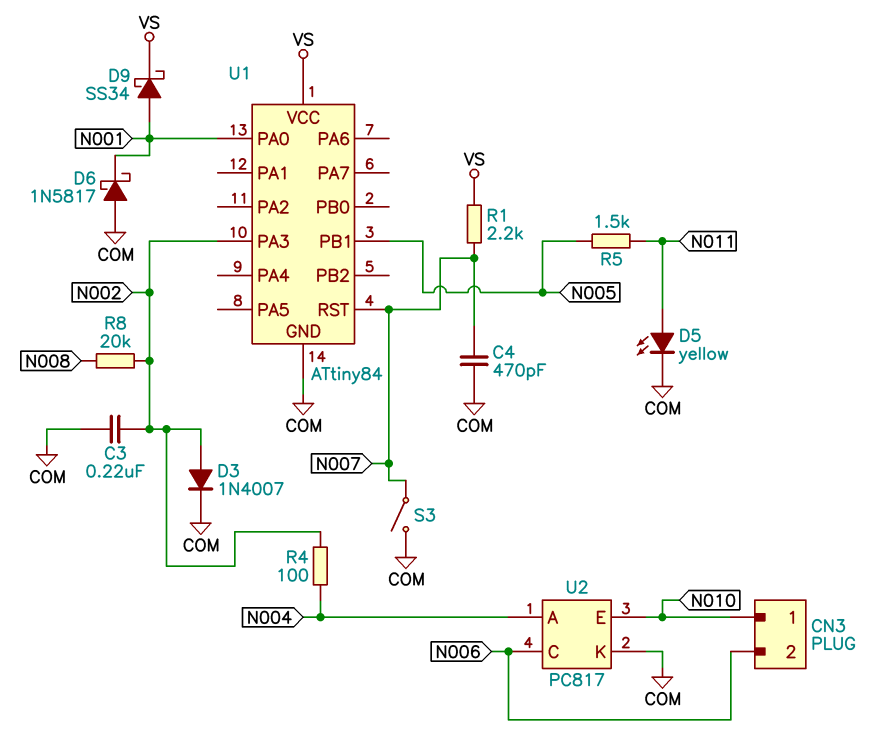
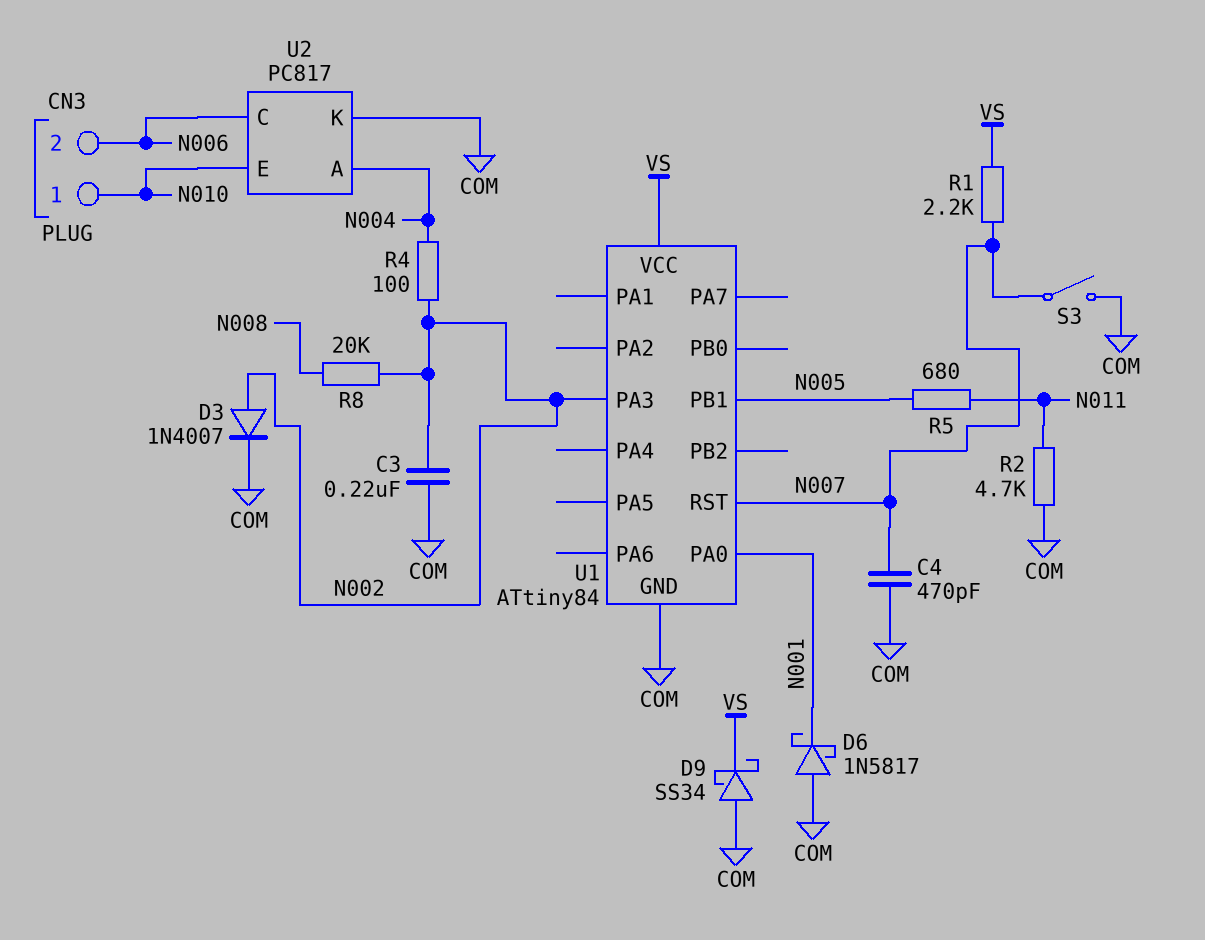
D5: LED yellow (A N011, K COM) -> none
D9: schottky SS34 (A N001, K VS) -> schottky SS34 (A COM, K VS)
R2: none -> 4.7k (COM, N011)
R5: 1.5k (N005, N011) -> 680 (N005, N011)

